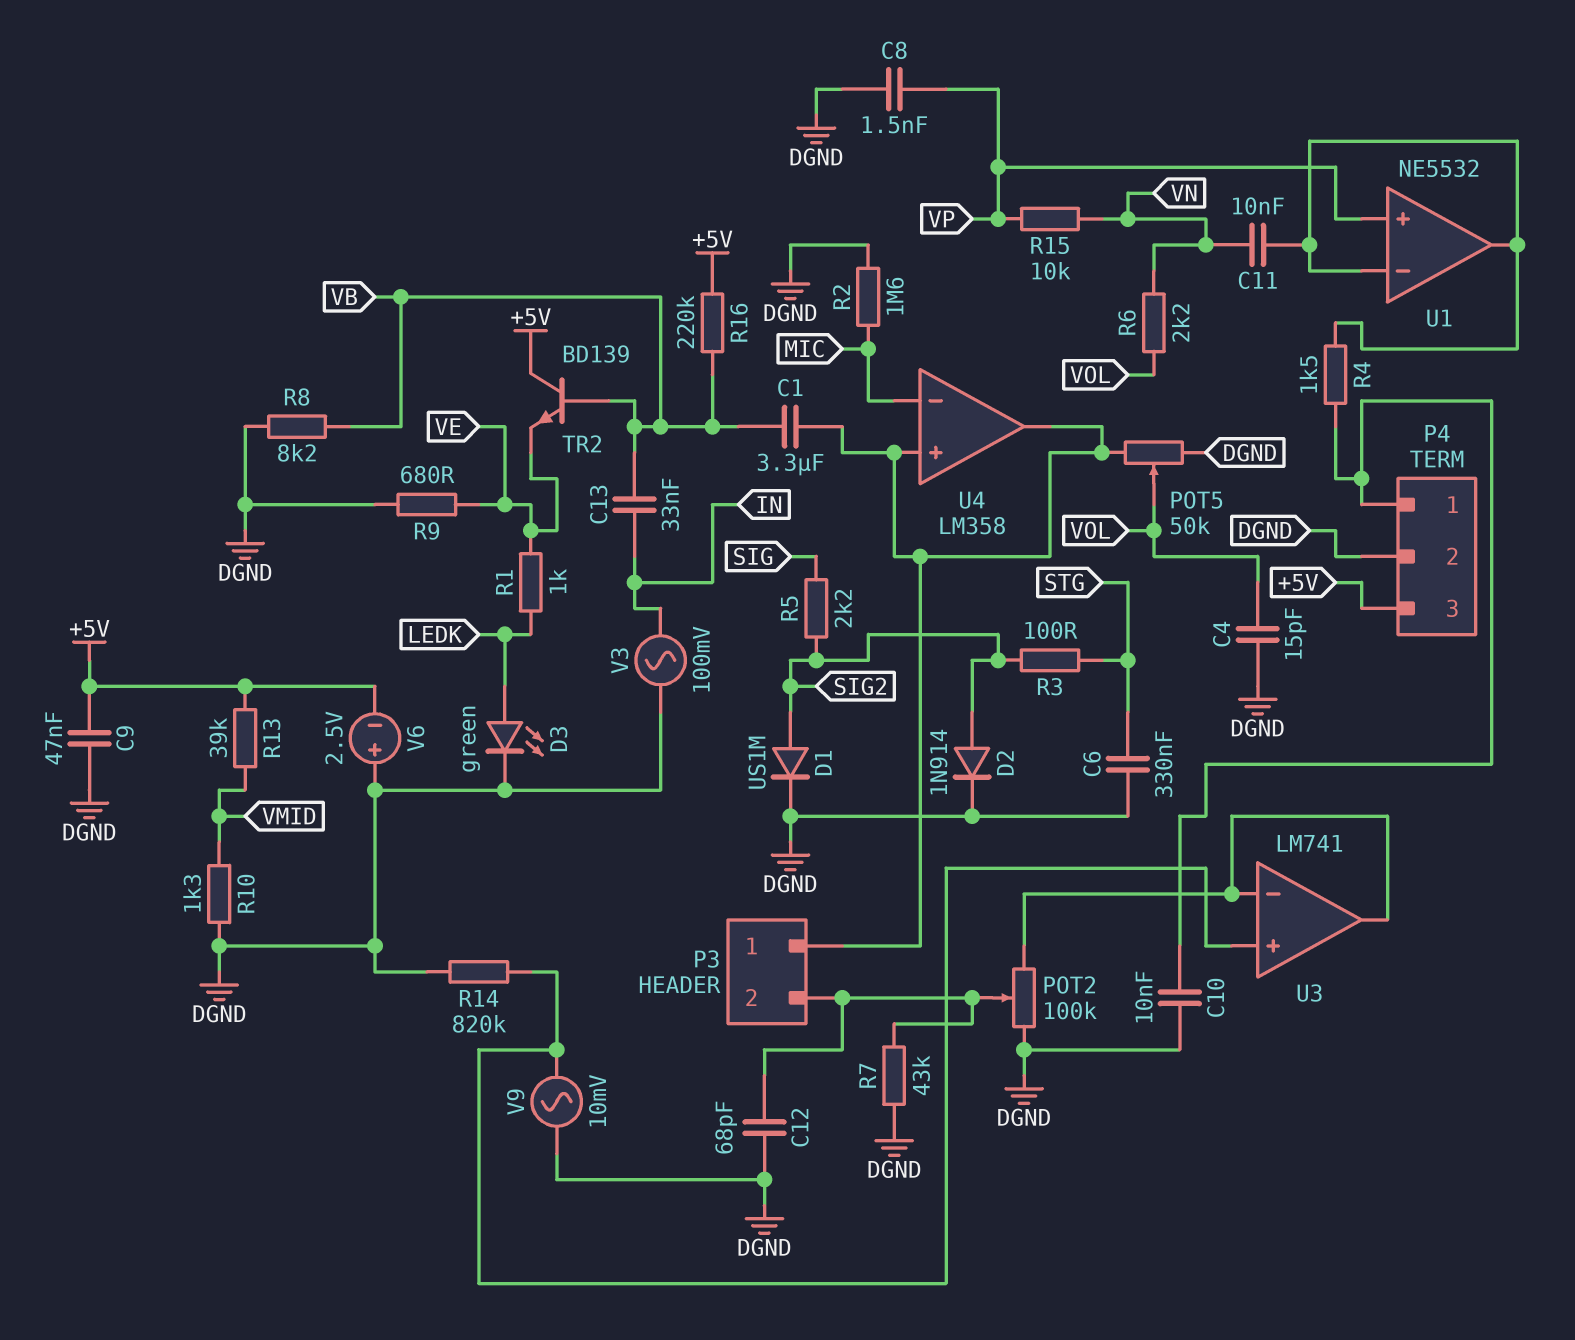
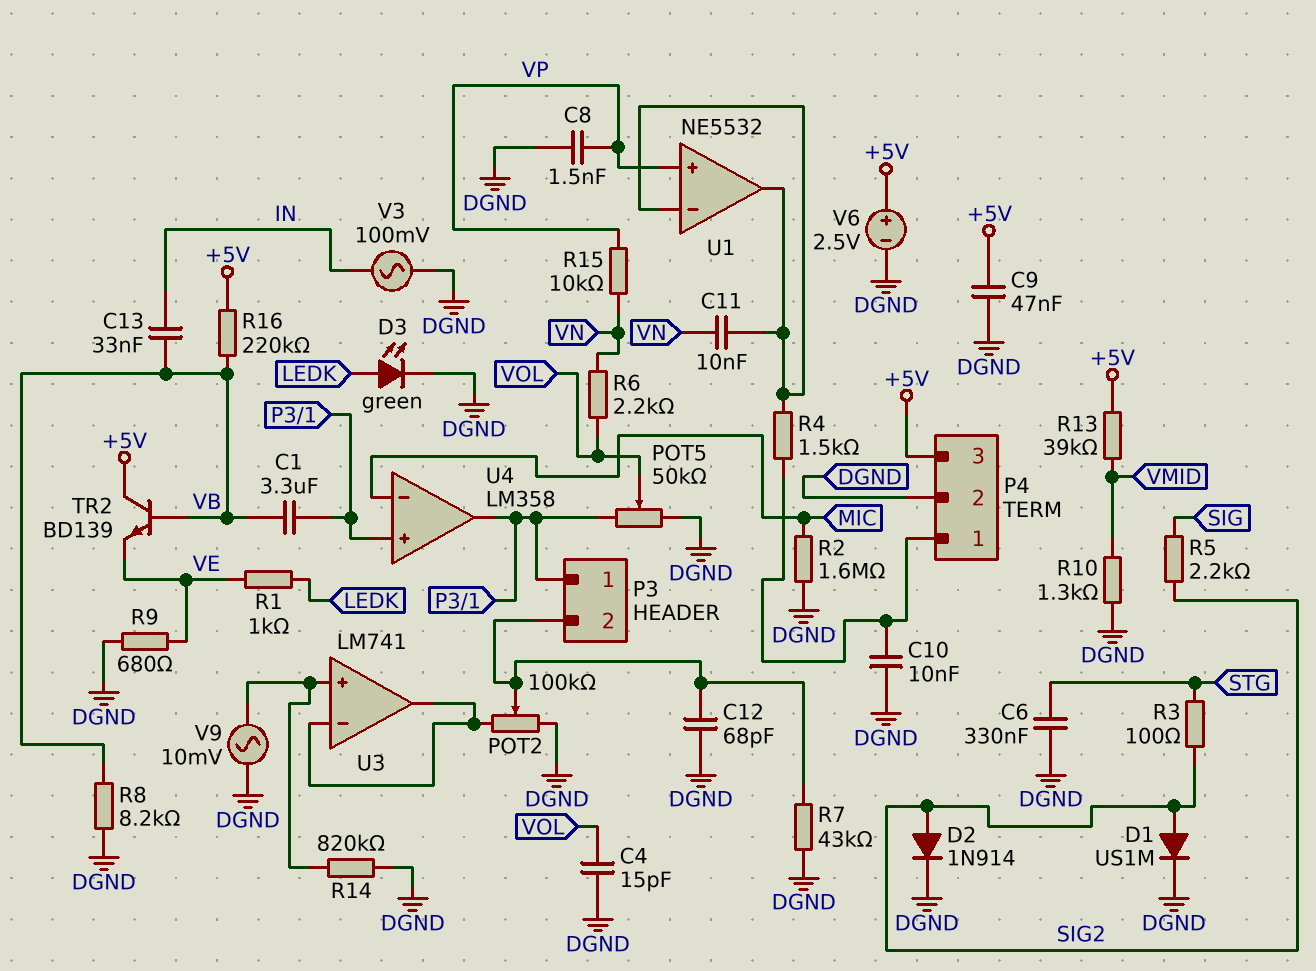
V6: 2.5V (plus DGND, minus +5V) -> 2.5V (plus +5V, minus DGND)

